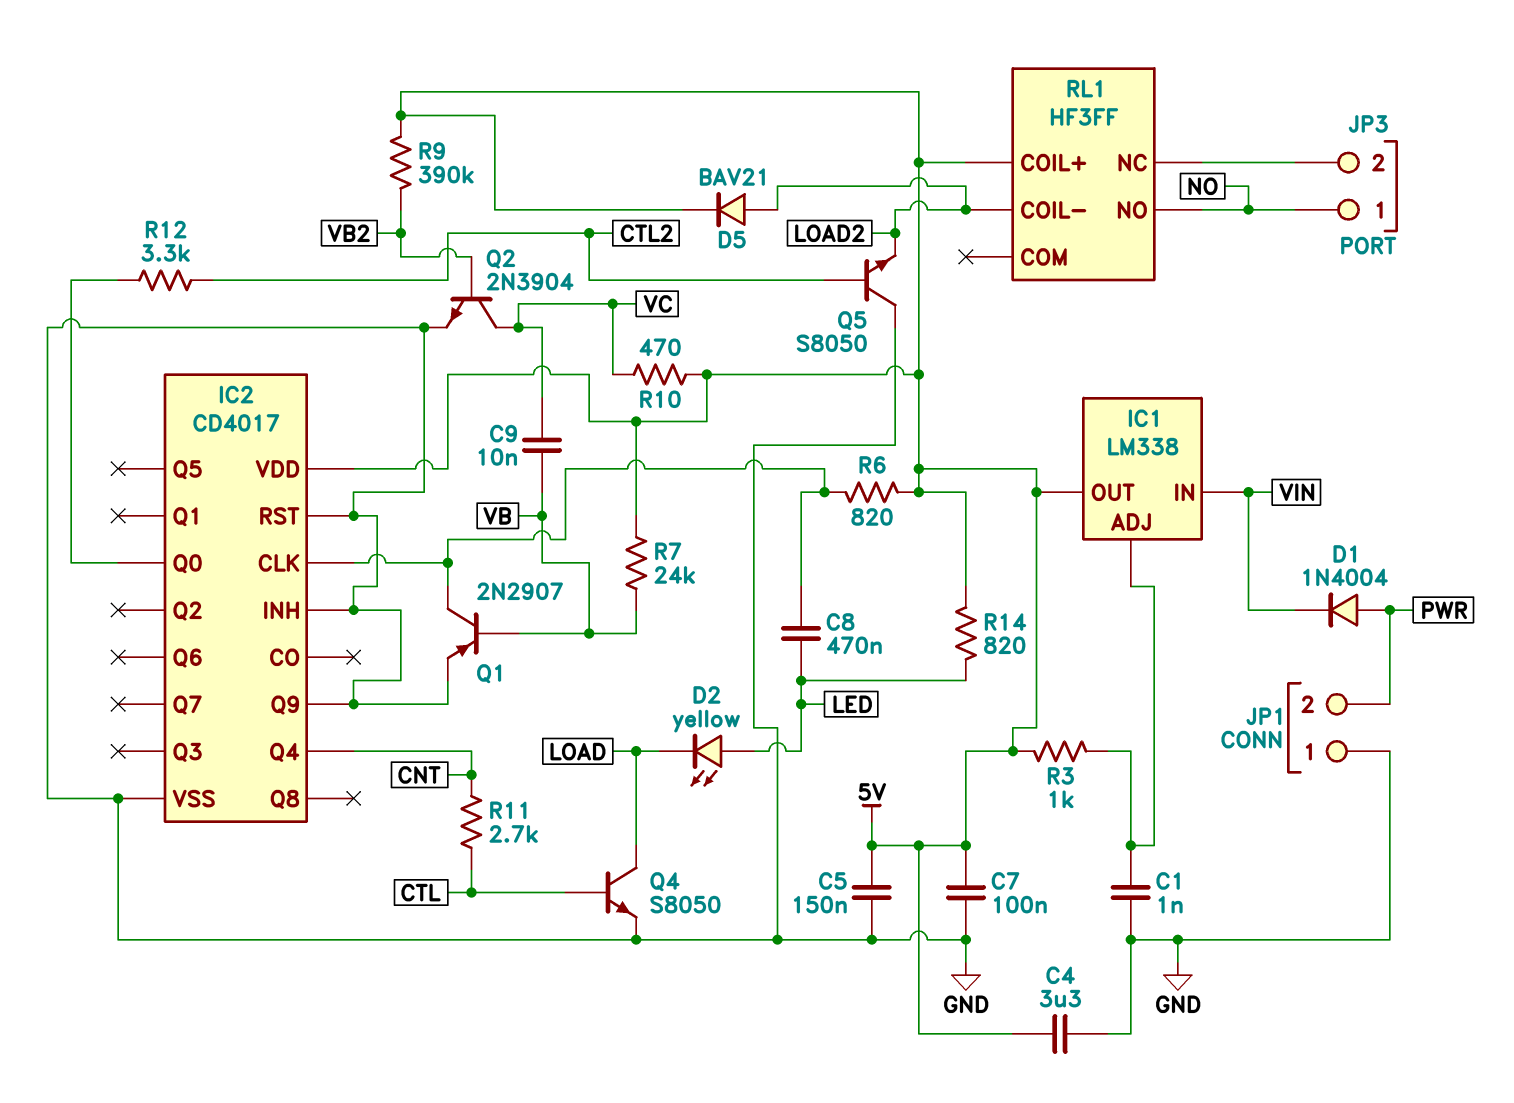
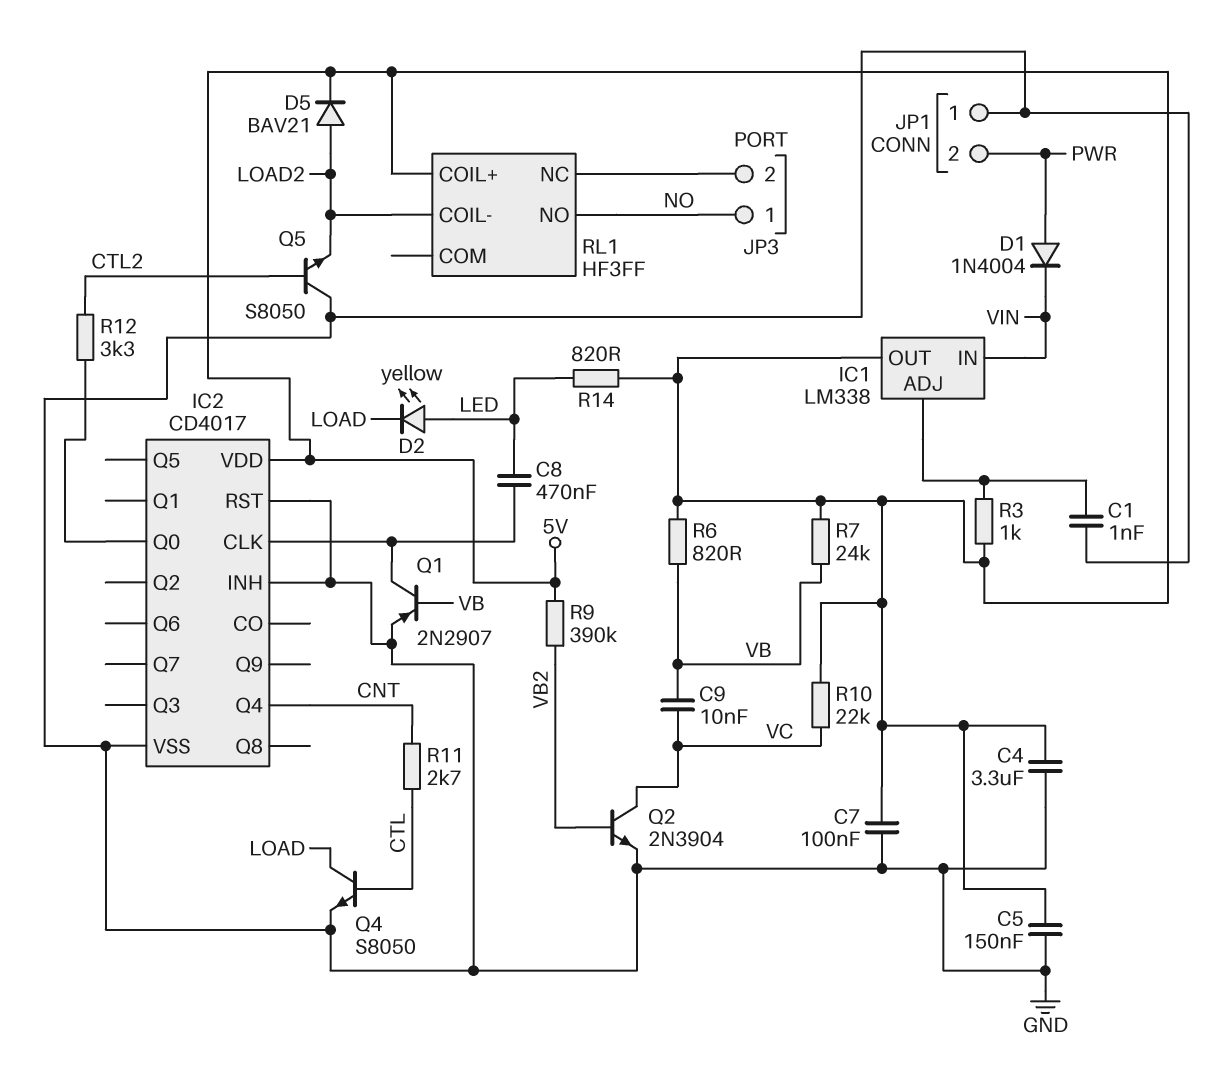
IC2 pin Q9: GND -> none
R6: 820 (5V, IC2/CLK) -> 820 (5V, VB)
R10: 470 (5V, VC) -> 22k (5V, VC)

